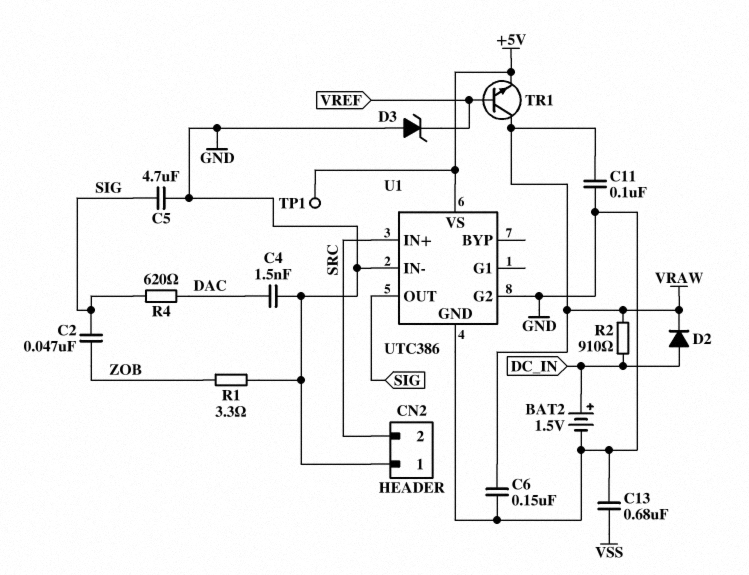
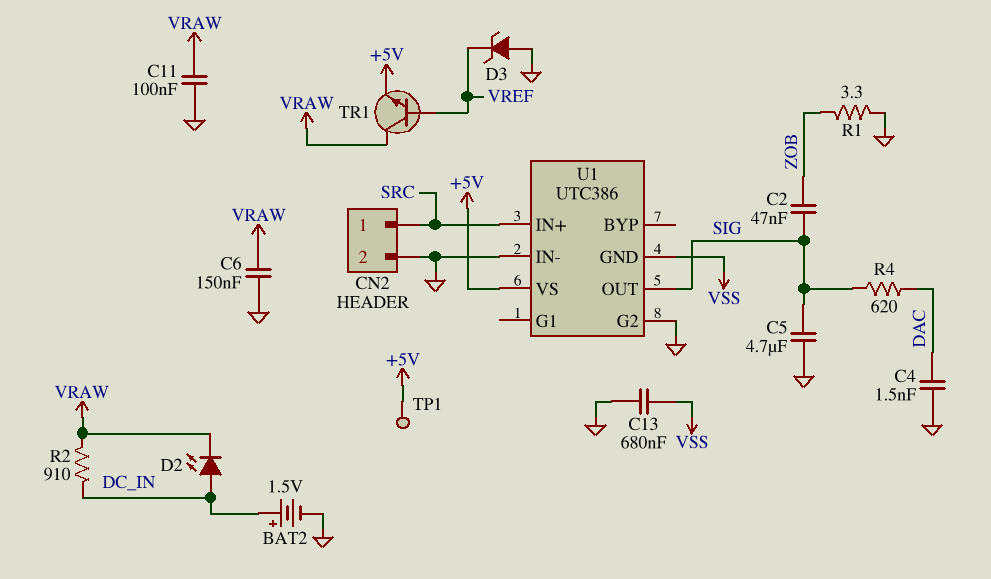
CN2 pin 1: GND -> SRC
CN2 pin 2: SRC -> GND
D2: diode (A DC_IN, K VRAW) -> LED (A DC_IN, K VRAW)
U1 pin GND: GND -> VSS

